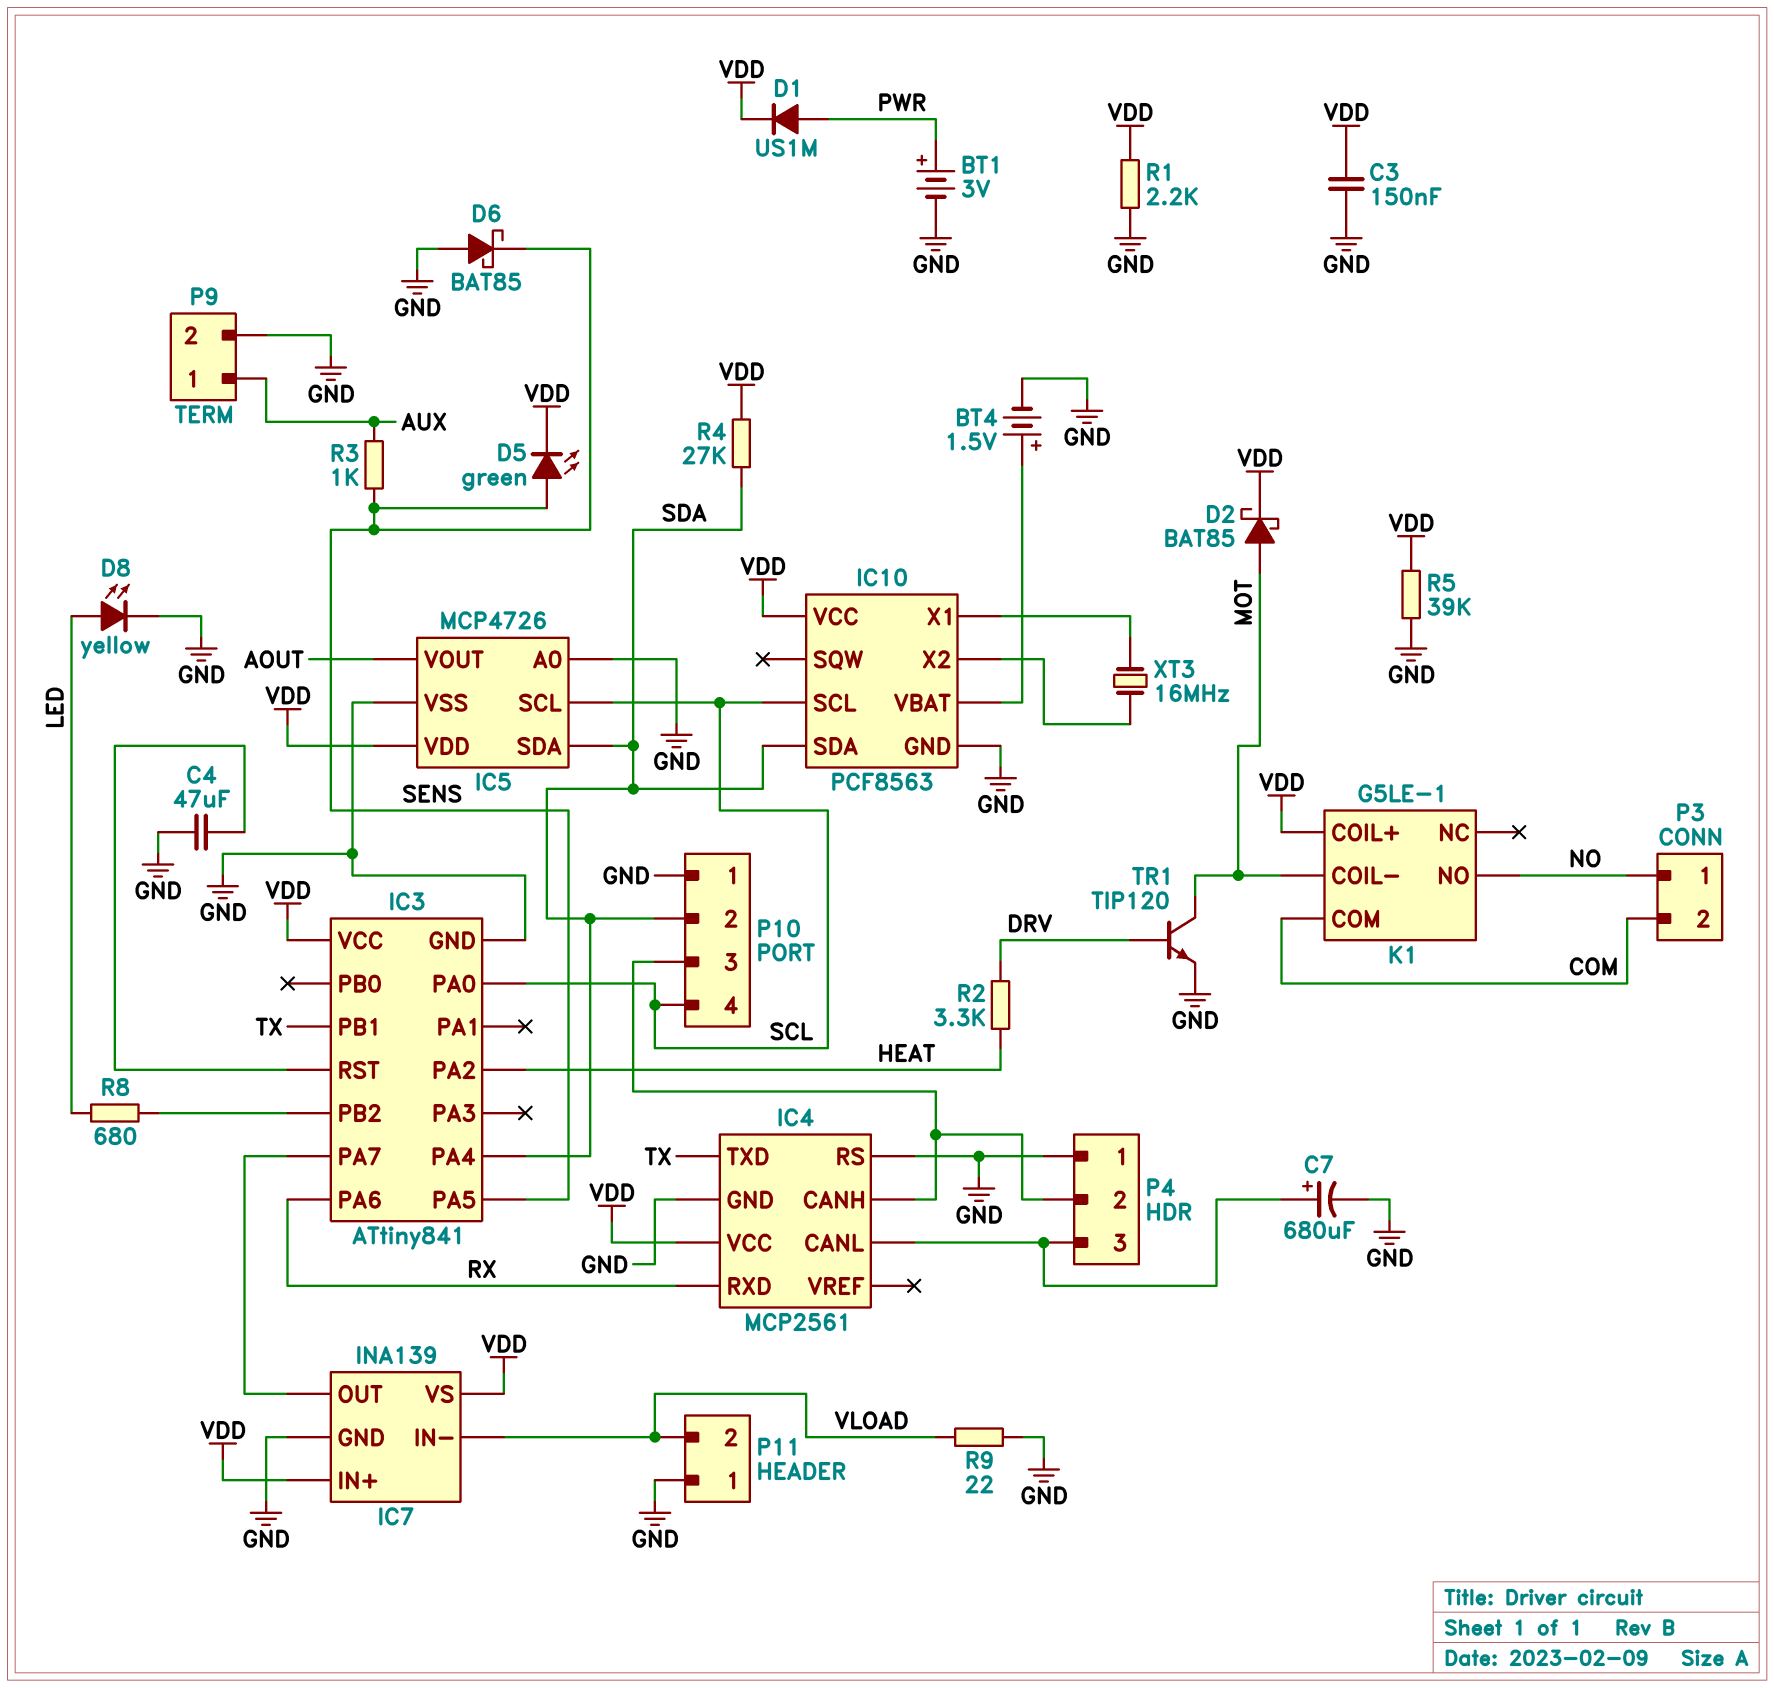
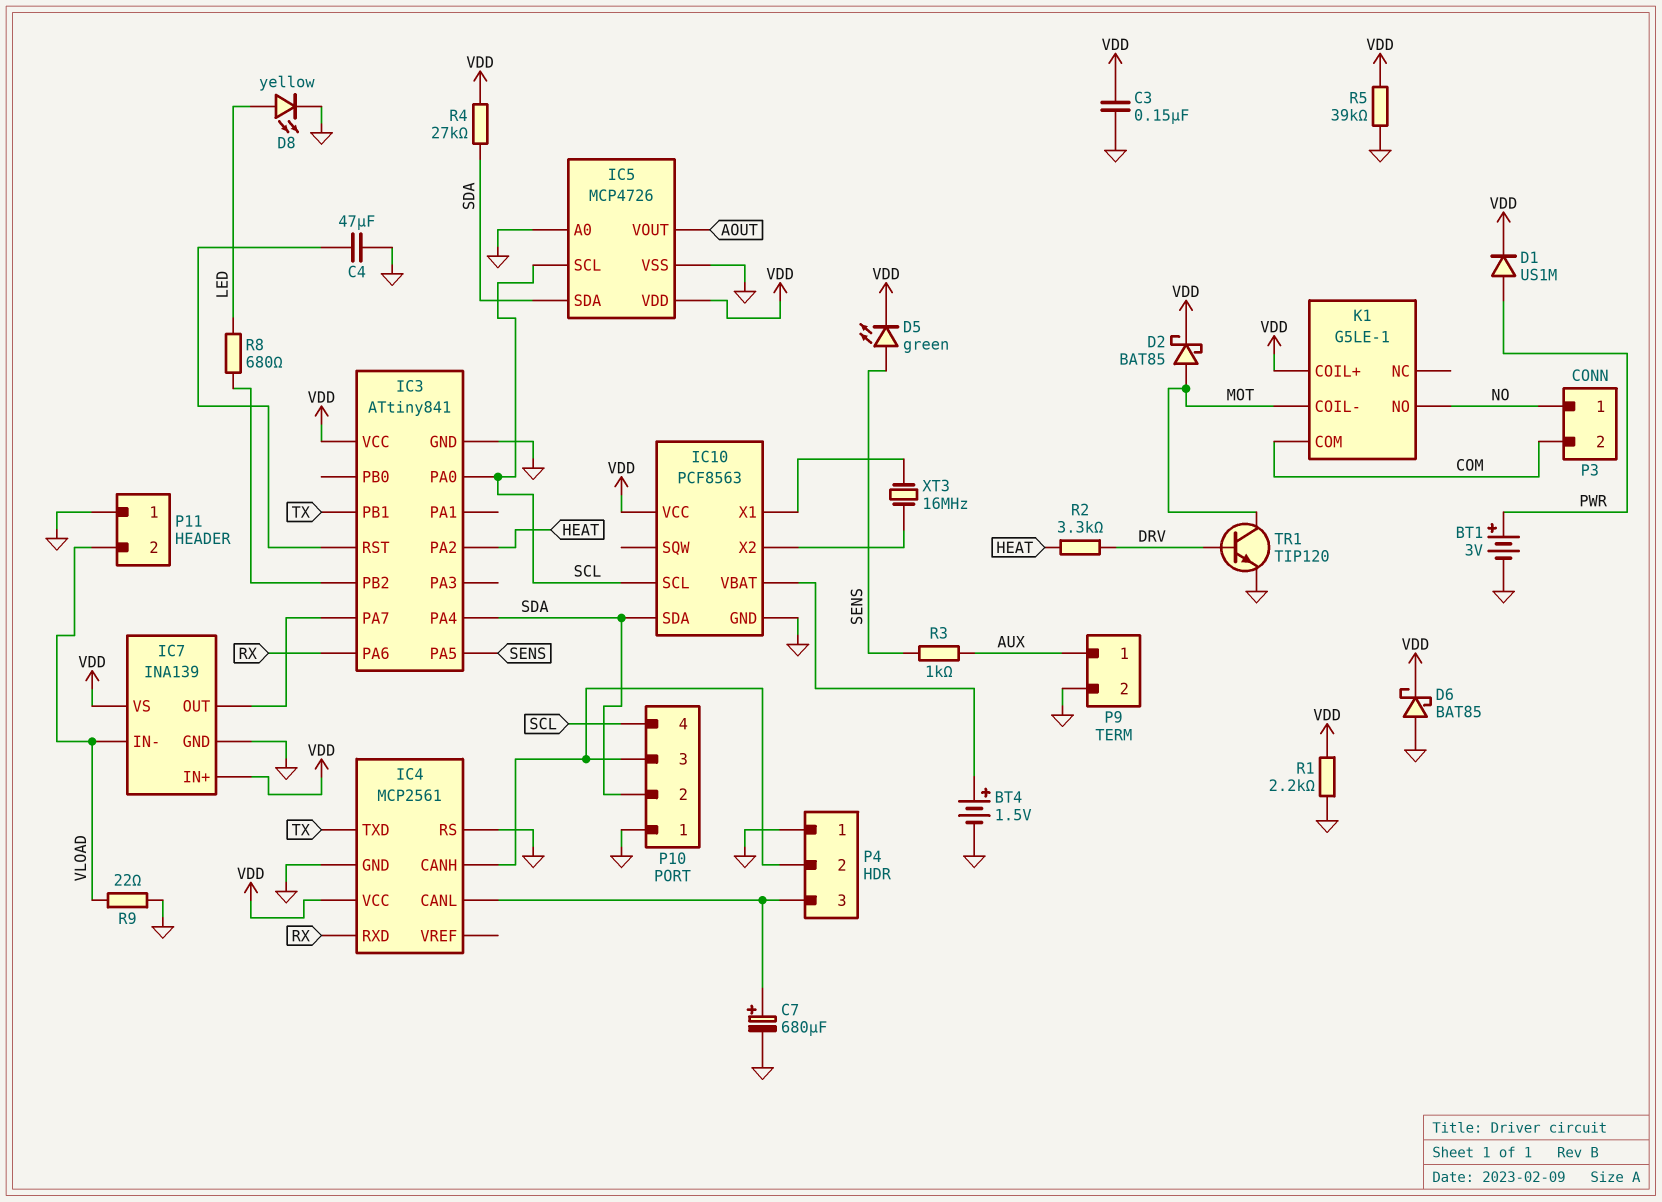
D6: schottky BAT85 (A GND, K SENS) -> schottky BAT85 (A GND, K VDD)

